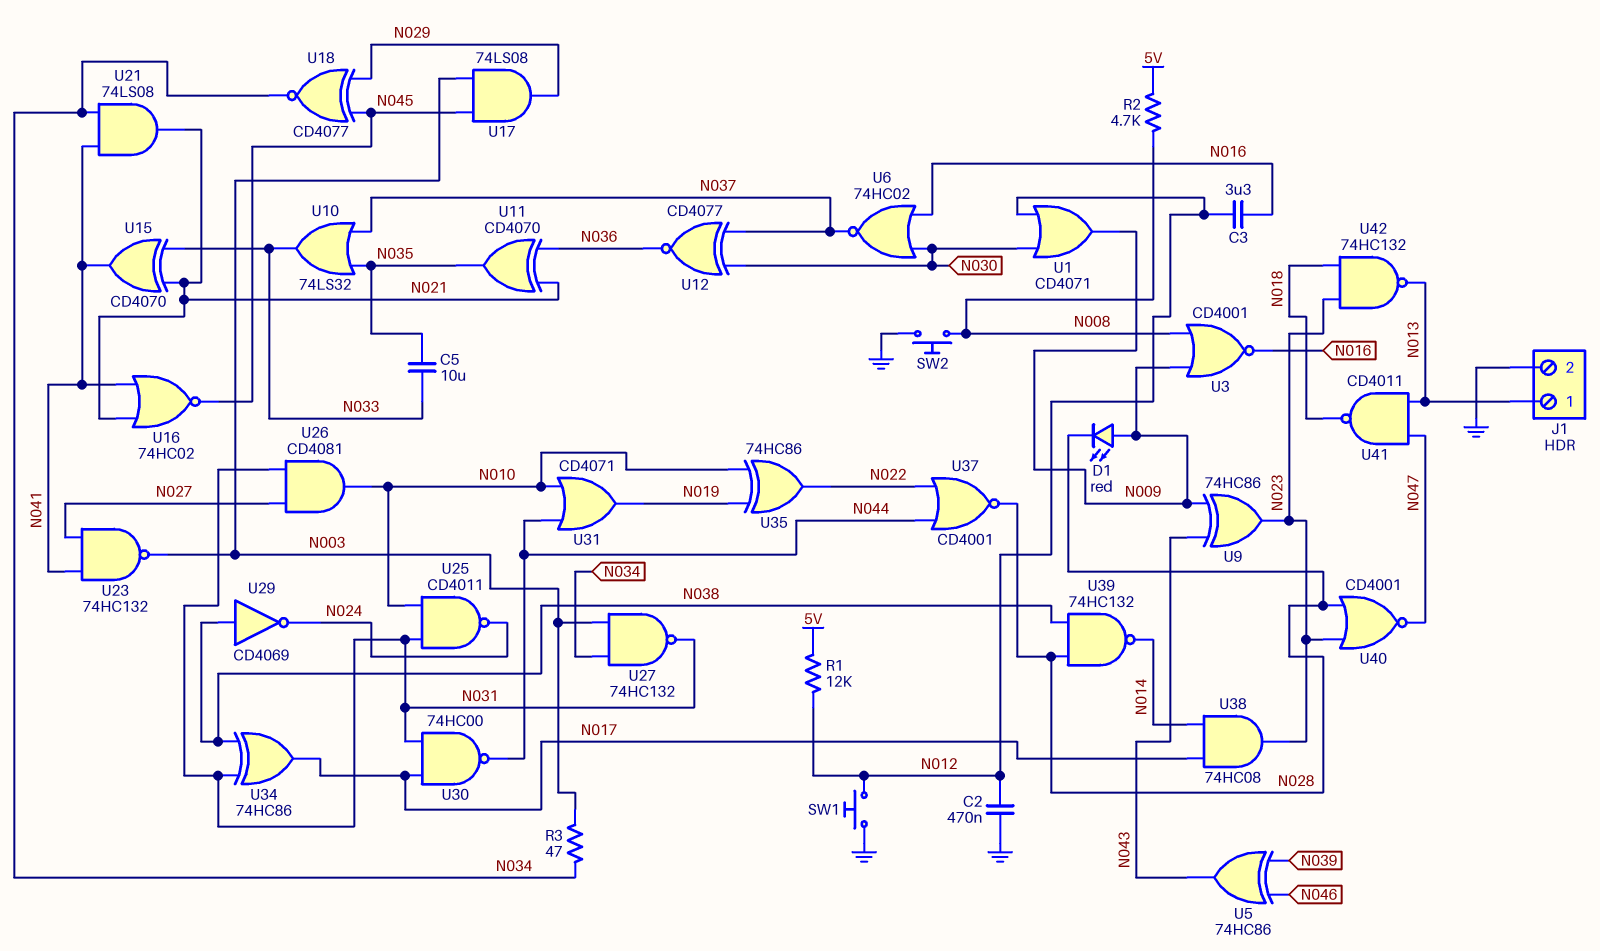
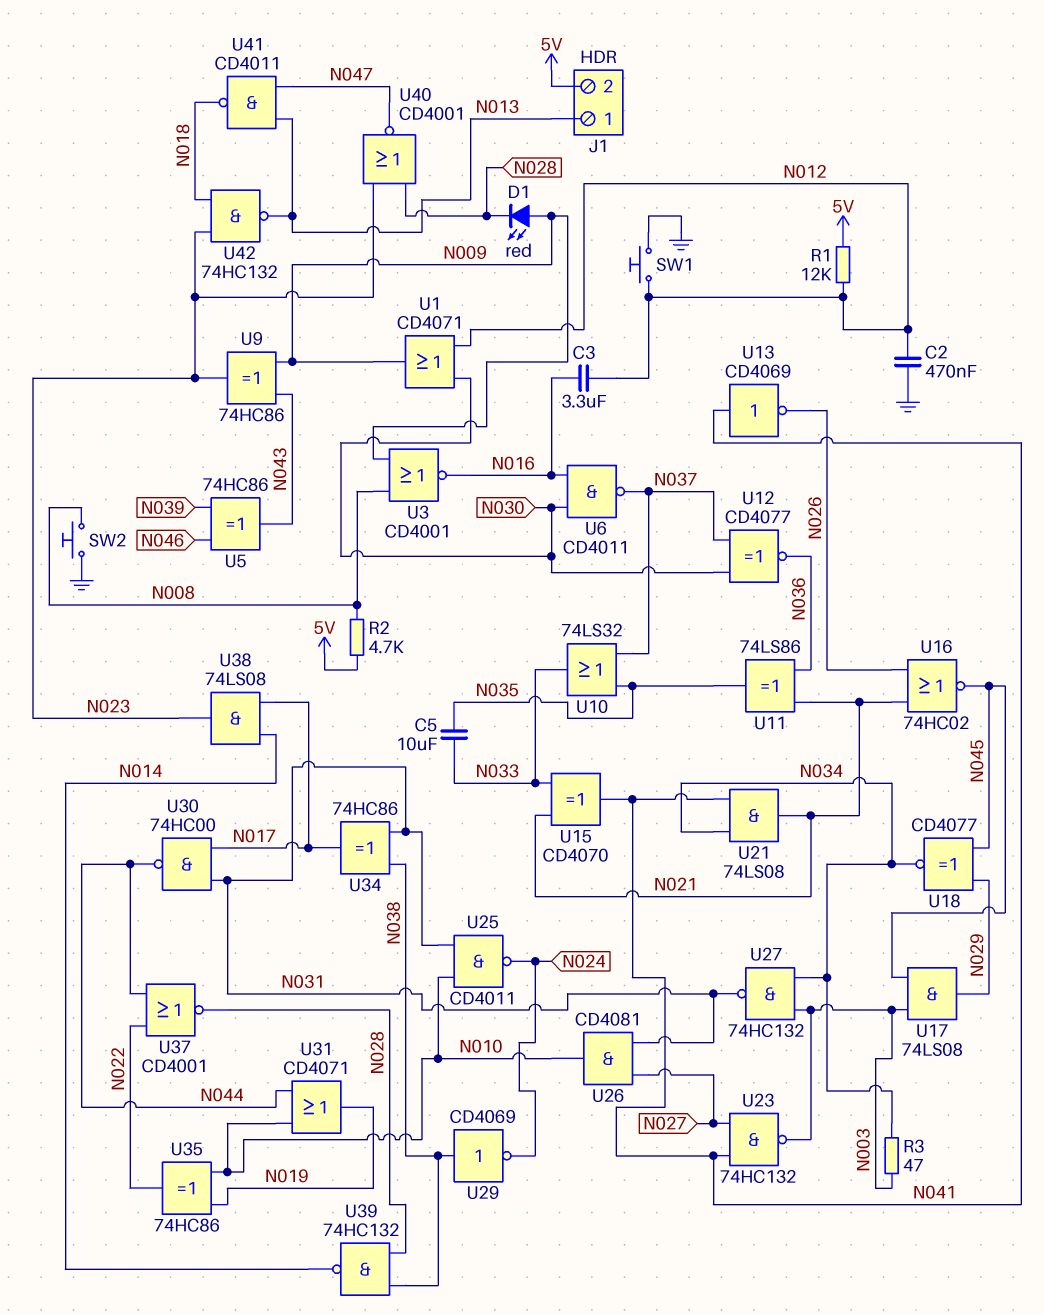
J1 pin 2: GND -> 5V
U6: NOR 74HC02 (in N016, in N030, out N037) -> NAND CD4011 (in N016, in N030, out N037)
U11: XOR CD4070 (in N021, in N036, out N035) -> XOR 74LS86 (in N021, in N036, out N035)
U13: none -> NOT CD4069 (in N041, out N026)
U16: NOR 74HC02 (in N021, in N041, out N045) -> NOR 74HC02 (in N021, in N026, out N045)
U38: AND 74HC08 (in N014, in N017, out N023) -> AND 74LS08 (in N014, in N017, out N023)

